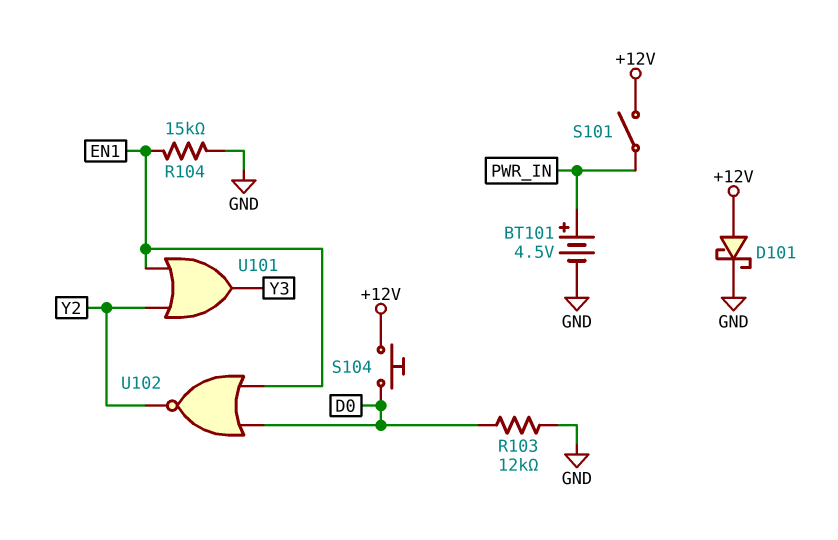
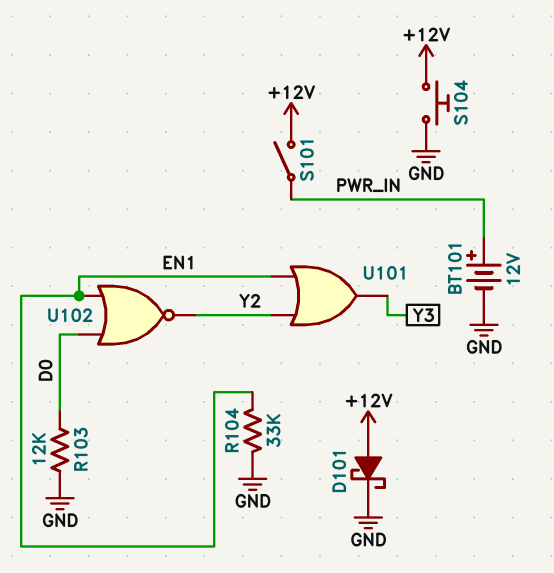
BT101: 4.5V (plus PWR_IN, minus GND) -> 12V (plus PWR_IN, minus GND)
R104: 15k (EN1, GND) -> 33k (EN1, GND)
S104: button (+12V, D0) -> button (+12V, GND)

